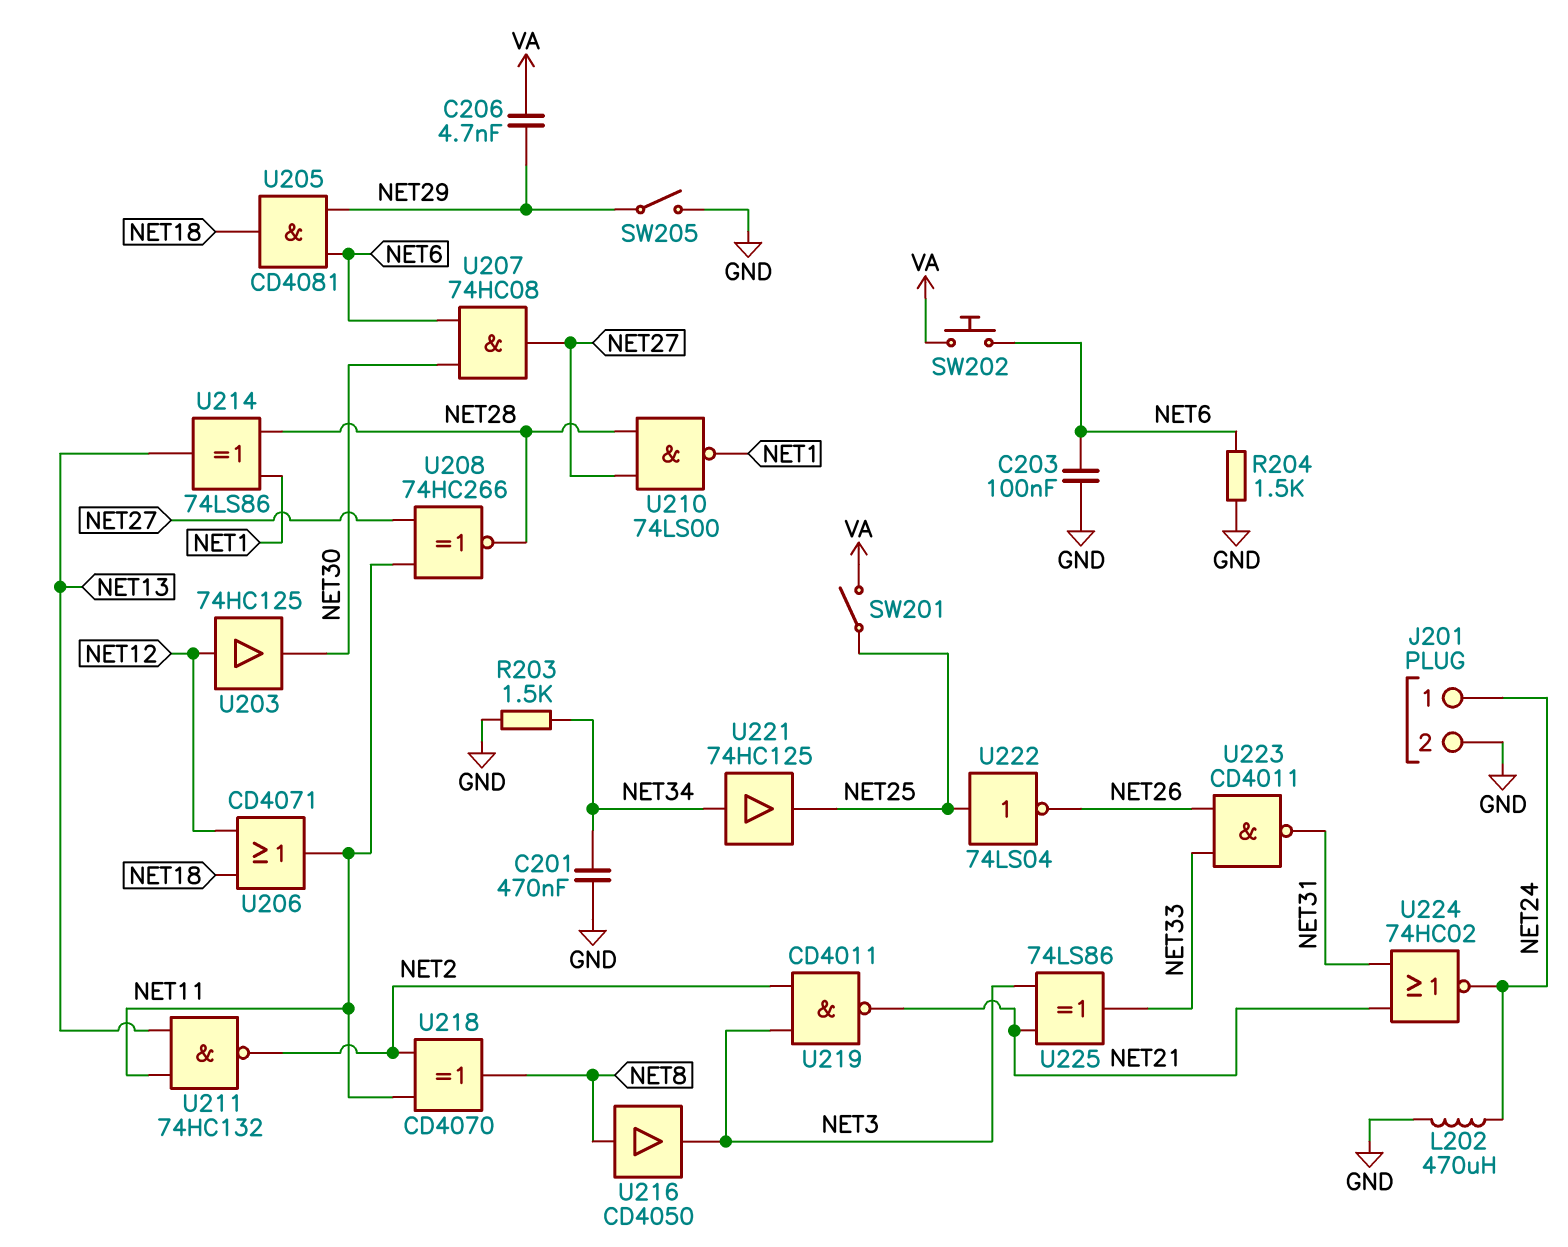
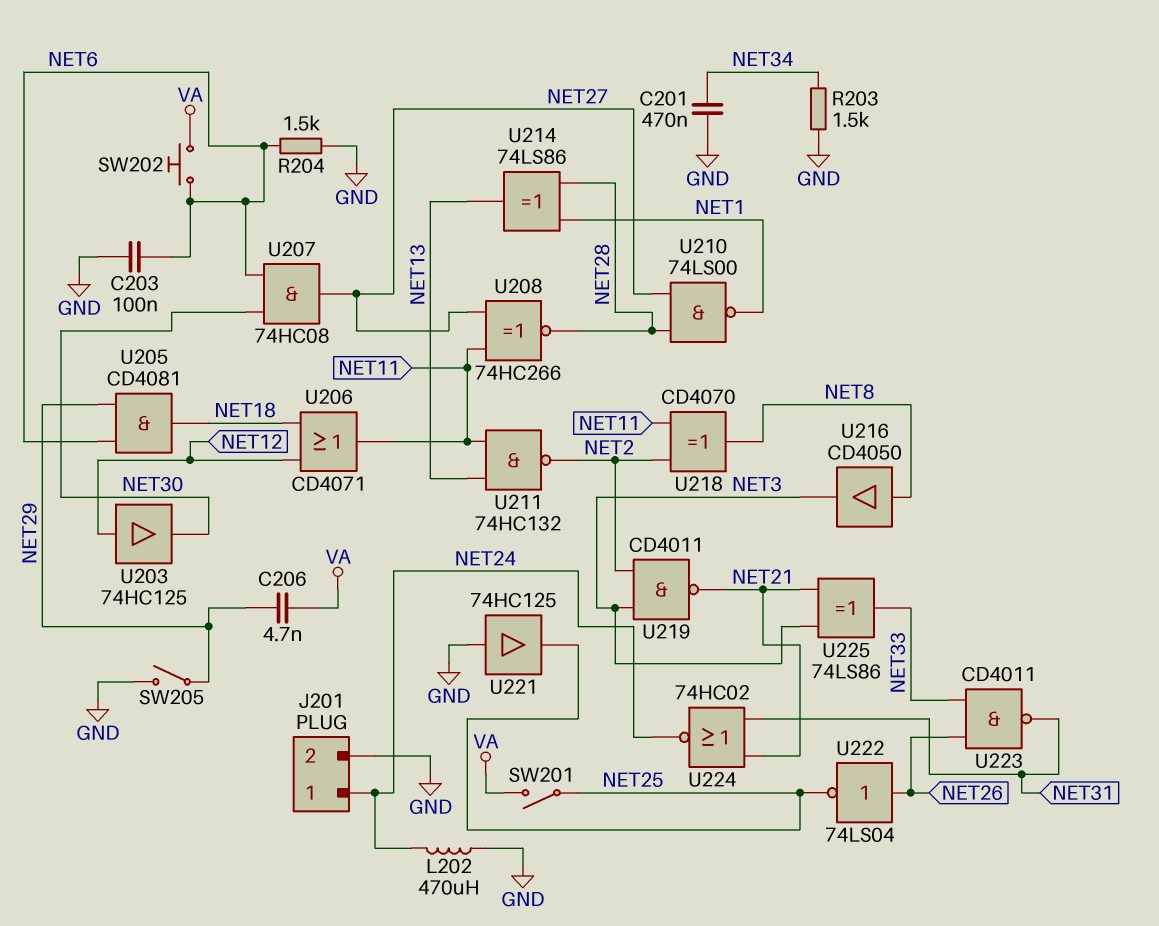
U221: buffer 74HC125 (in NET34, out NET25) -> buffer 74HC125 (in GND, out NET25)
U222: NOT 74LS04 (in NET25, out NET26) -> NOT 74LS04 (in NET26, out NET25)

